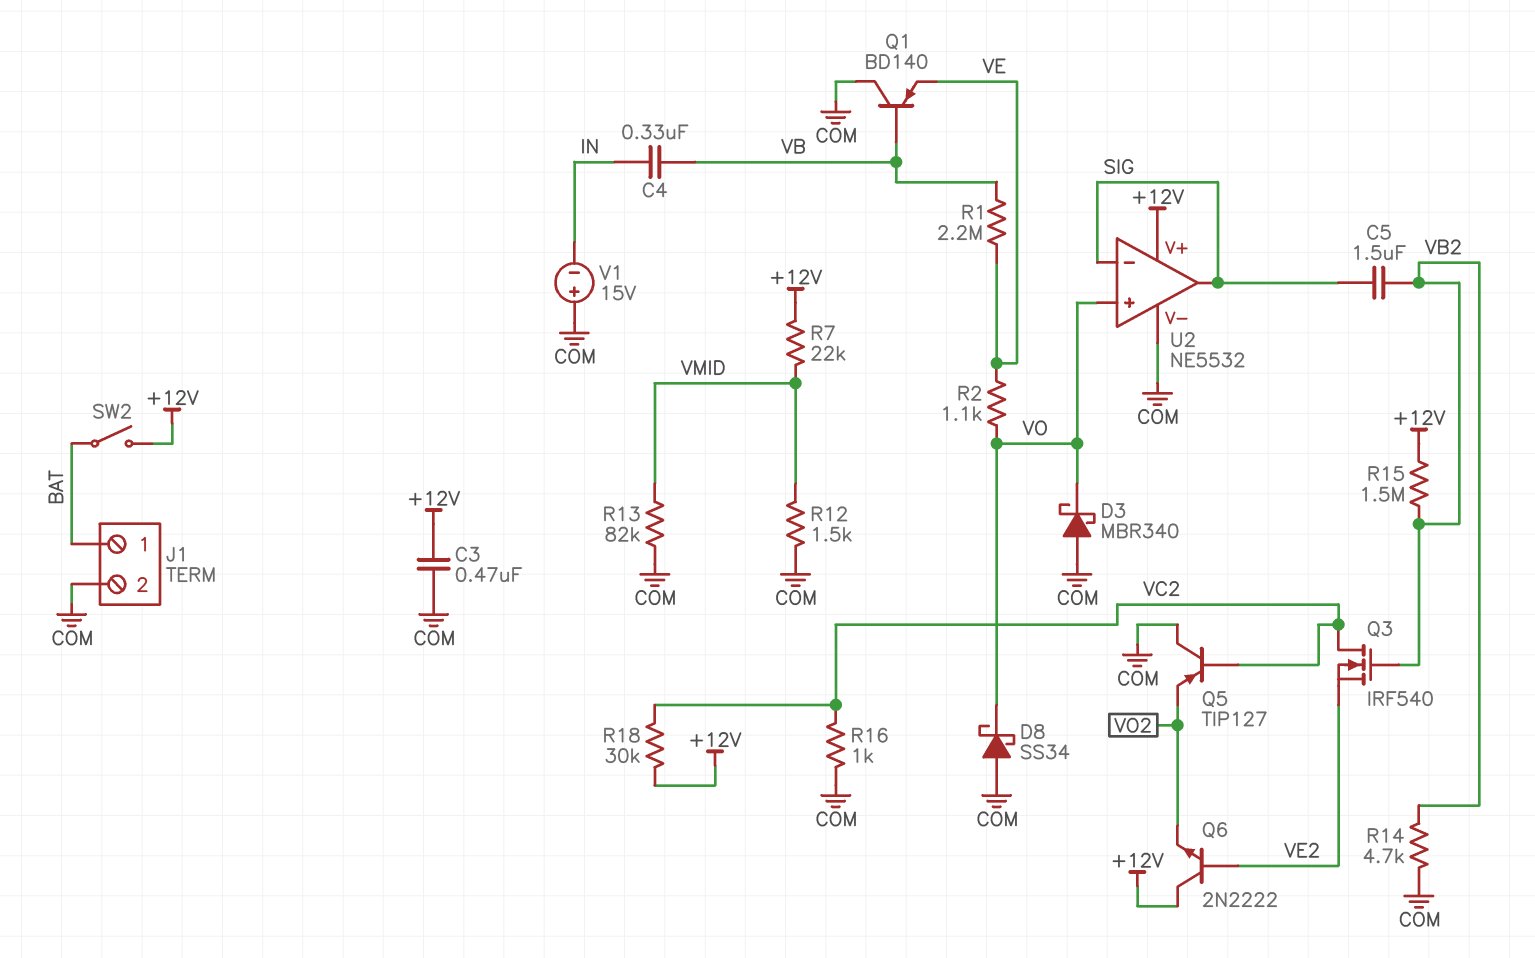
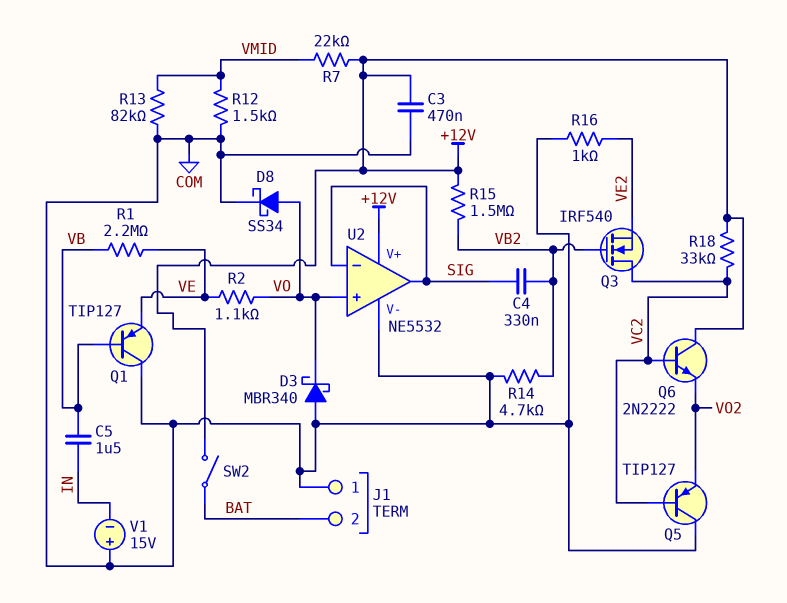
C4: 330nF (IN, VB) -> 330nF (SIG, VB2)
C5: 1.5uF (SIG, VB2) -> 1.5uF (IN, VB)
D8: schottky SS34 (A COM, K VO) -> schottky SS34 (A VO, K COM)
J1 pin 1: BAT -> COM
J1 pin 2: COM -> BAT
Q1: PNP BD140 (B VB, C COM, E VE) -> PNP TIP127 (B VB, C COM, E VE)
Q6: NPN 2N2222 (B VE2, C +12V, E VO2) -> NPN 2N2222 (B VC2, C +12V, E VO2)
R16: 1k (COM, VC2) -> 1k (COM, VE2)
R18: 30k (+12V, VC2) -> 33k (+12V, VC2)

